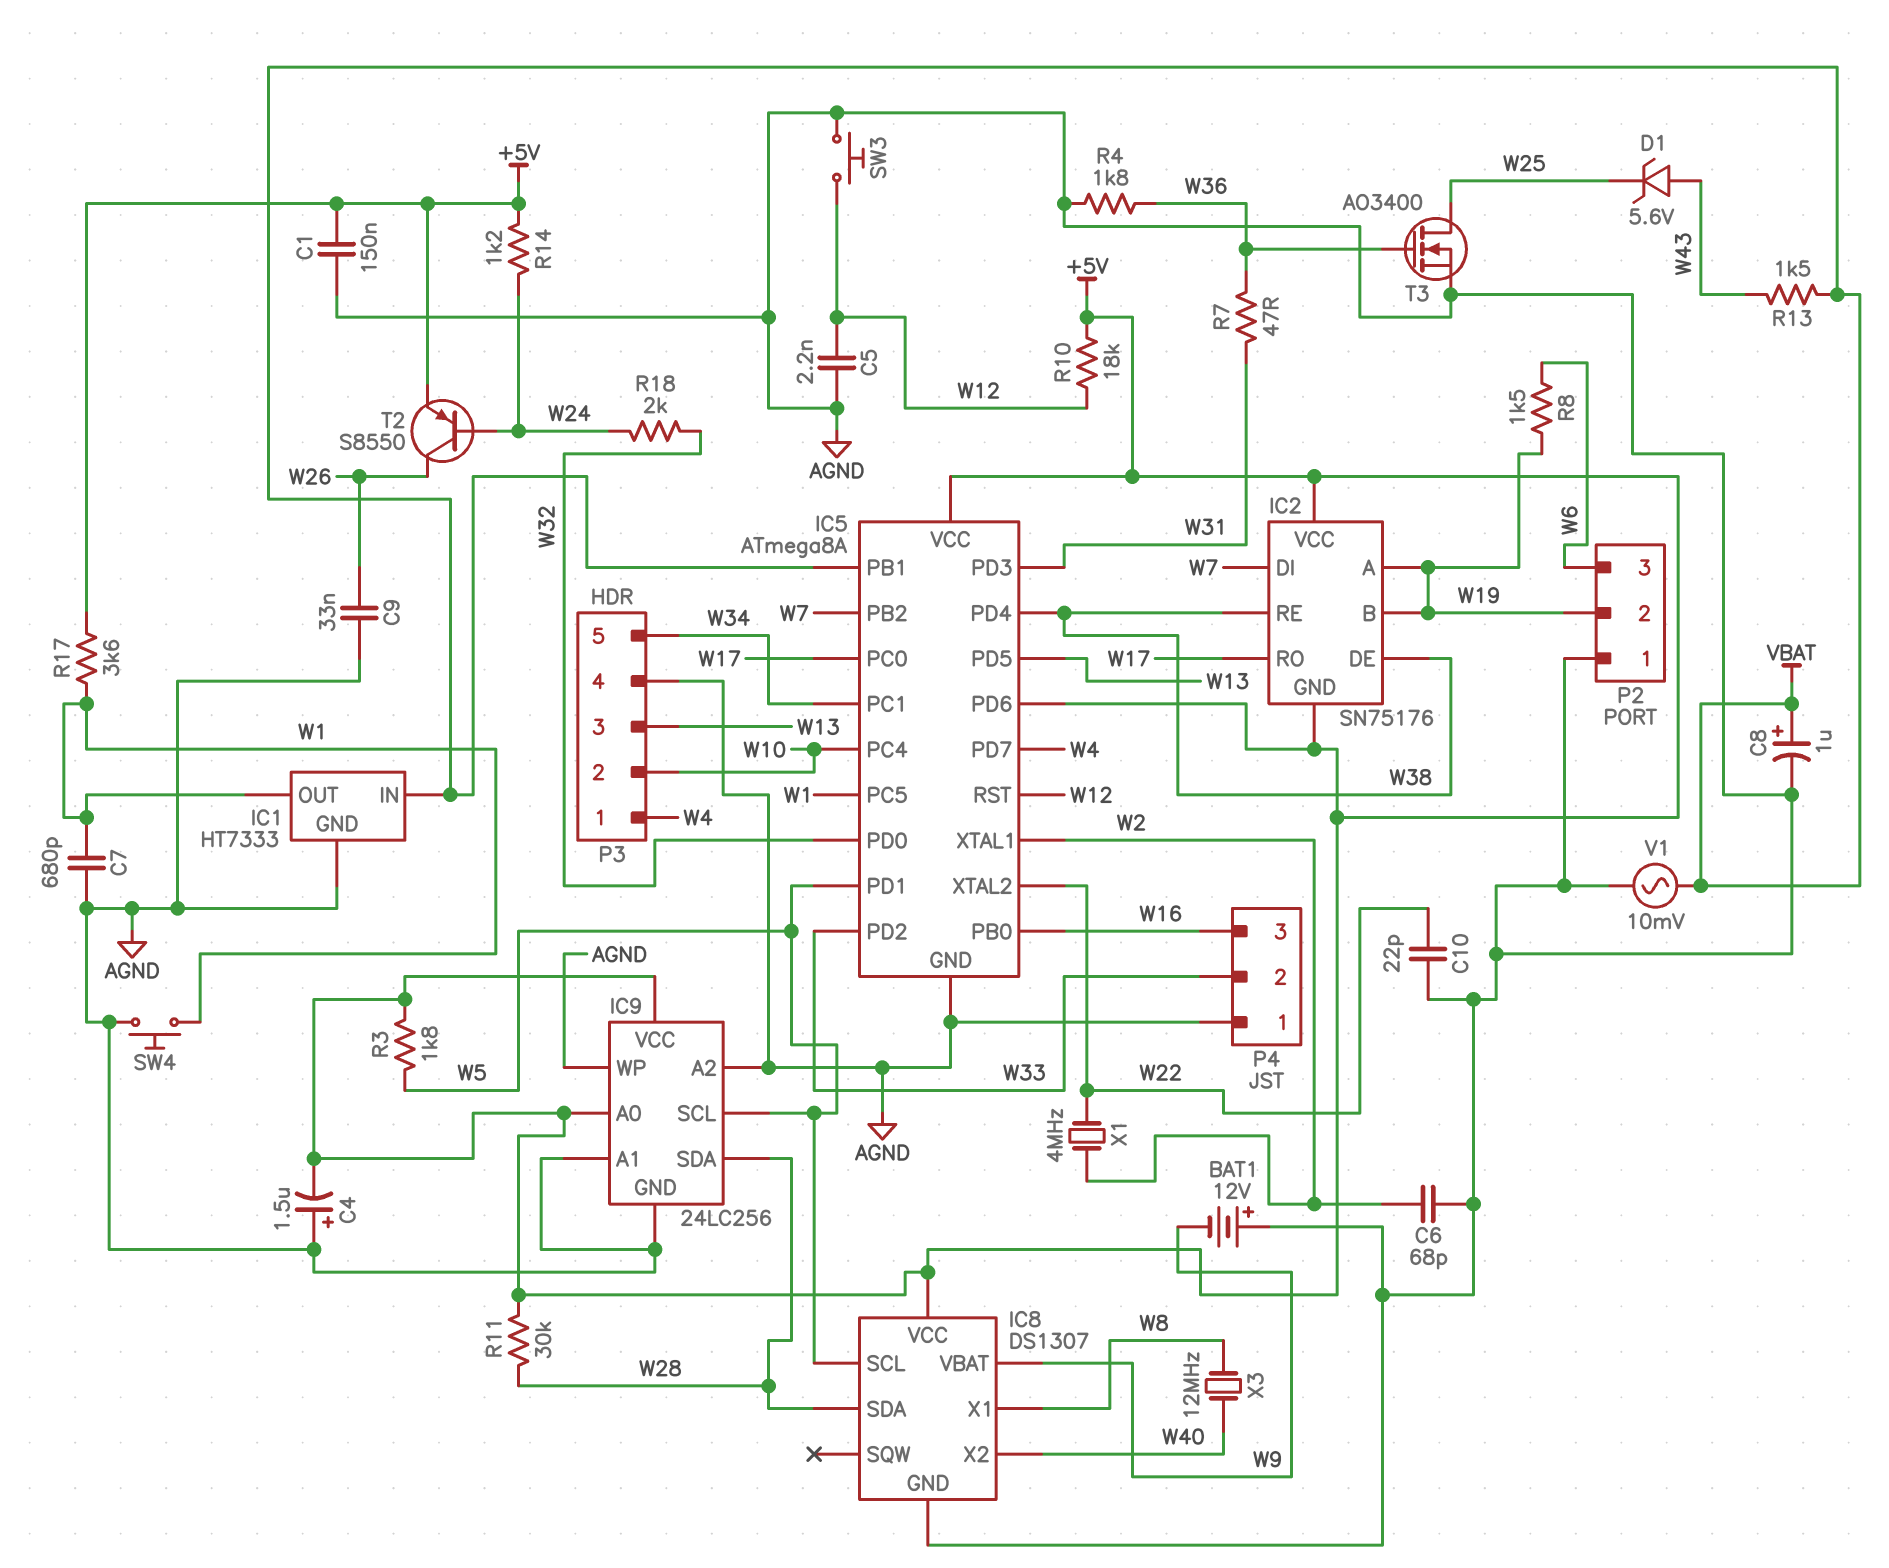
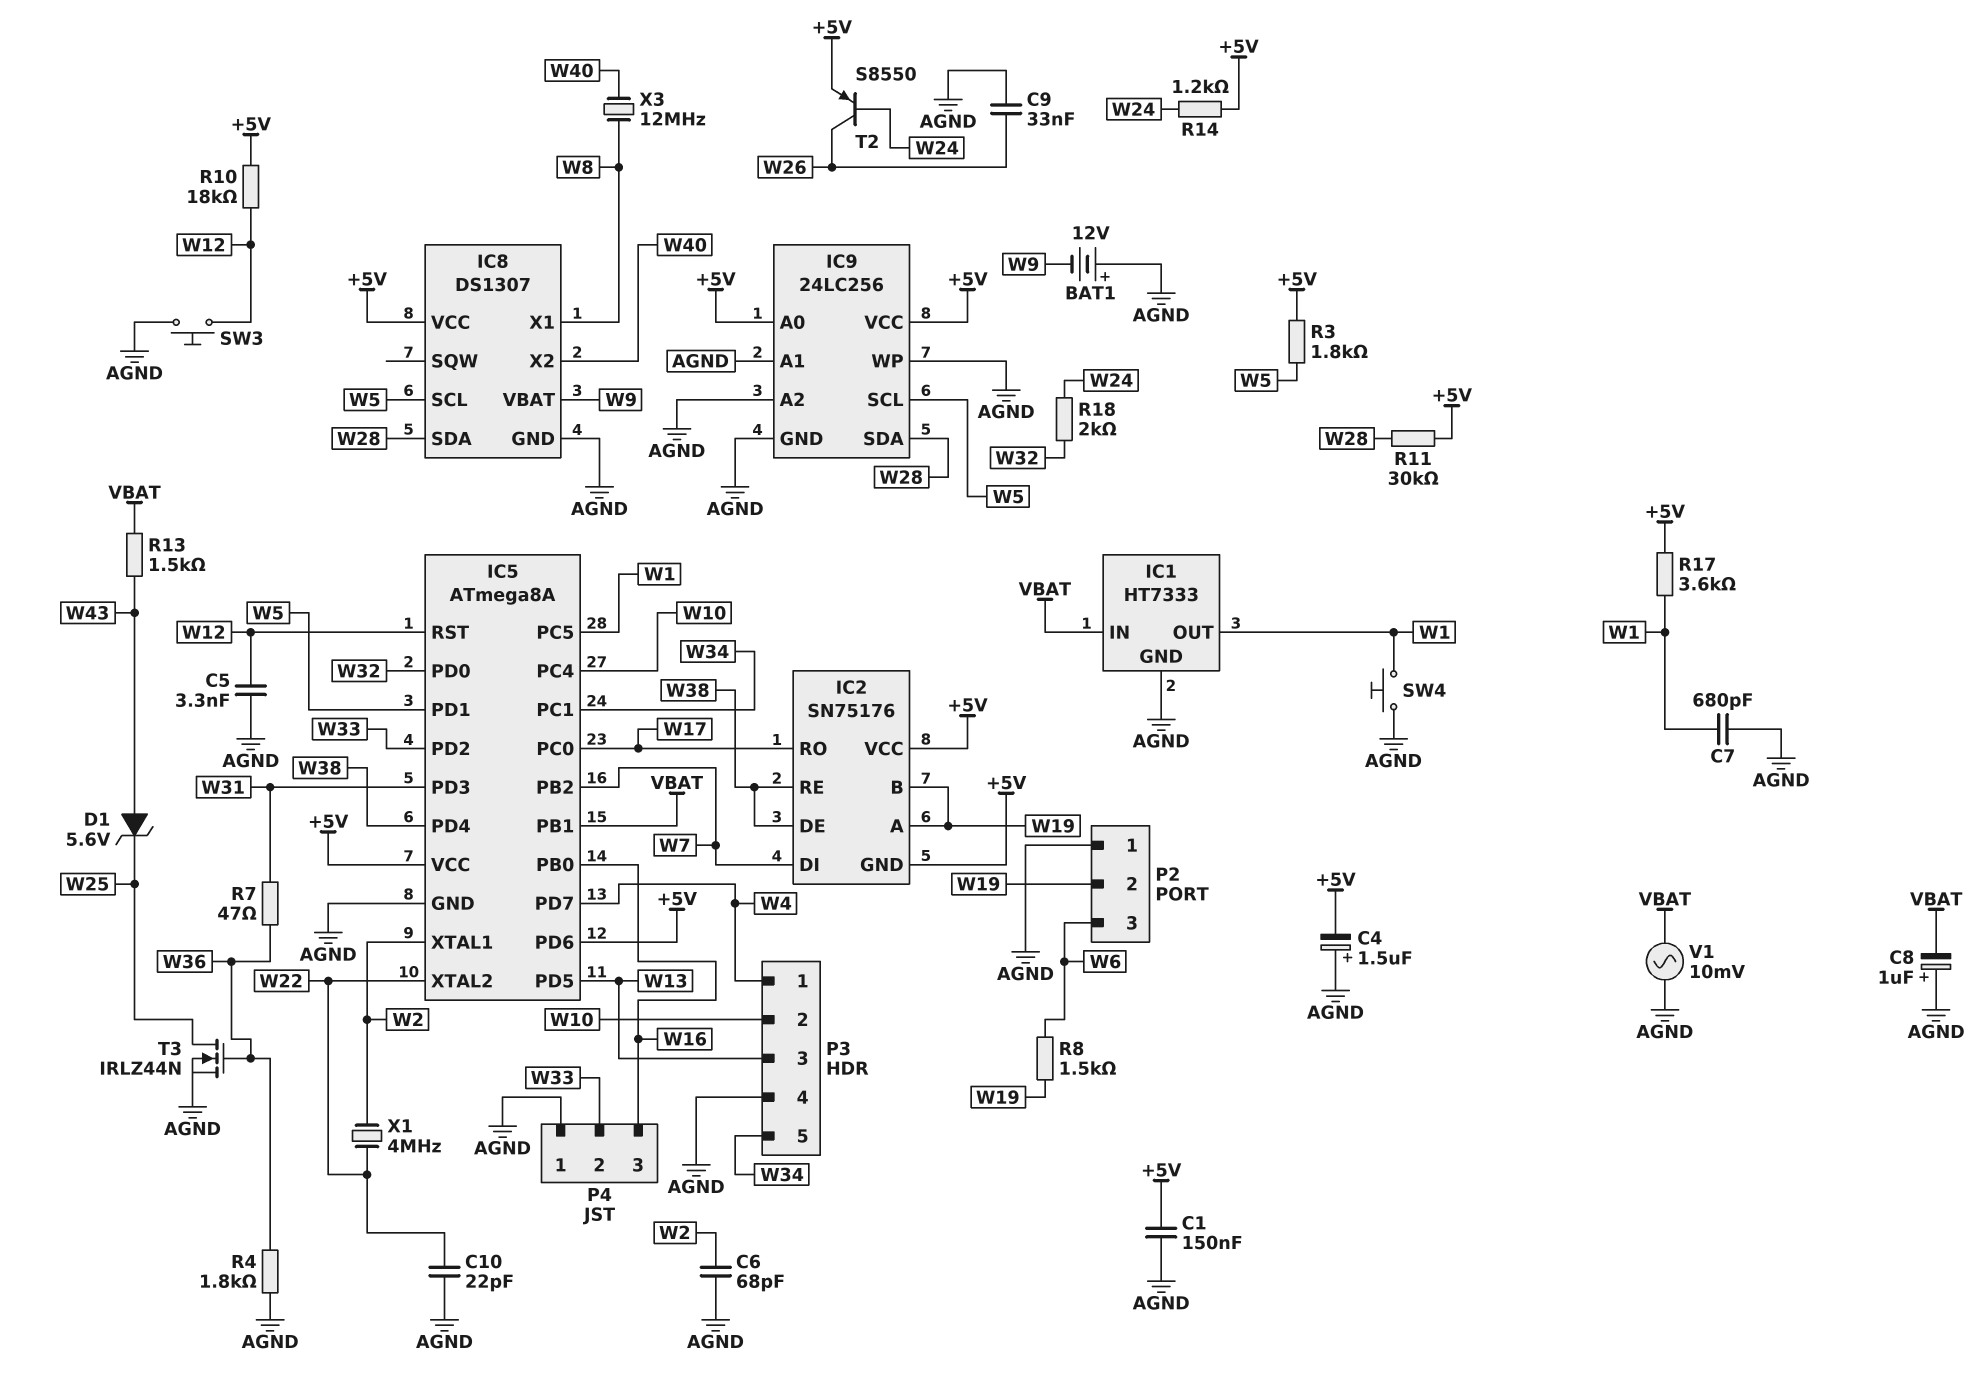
C5: 2.2nF (AGND, W12) -> 3.3nF (AGND, W12)
C8: 1uF (plus VBAT, minus AGND) -> 1uF (plus AGND, minus VBAT)
T3: NMOS AO3400 (G W36, D W25, S AGND) -> NMOS IRLZ44N (G W36, D W25, S AGND)

